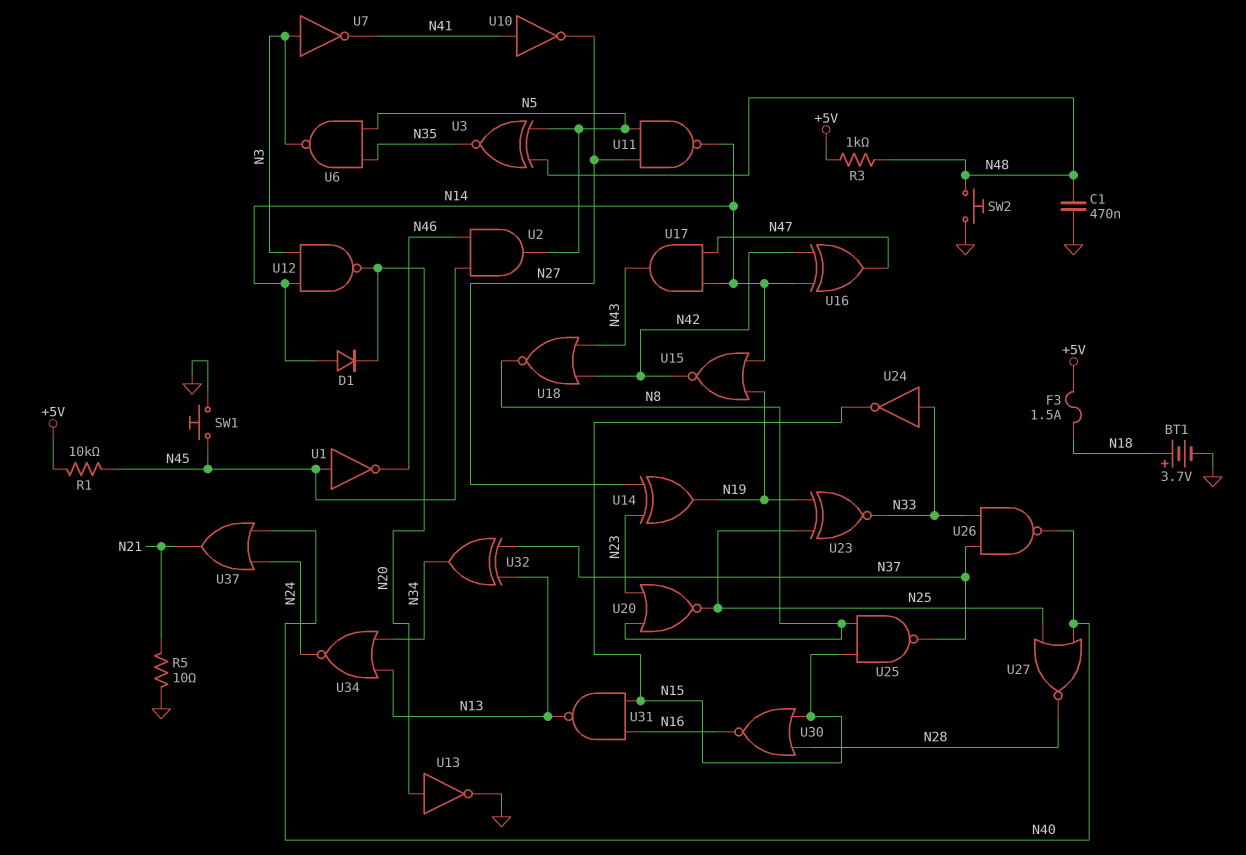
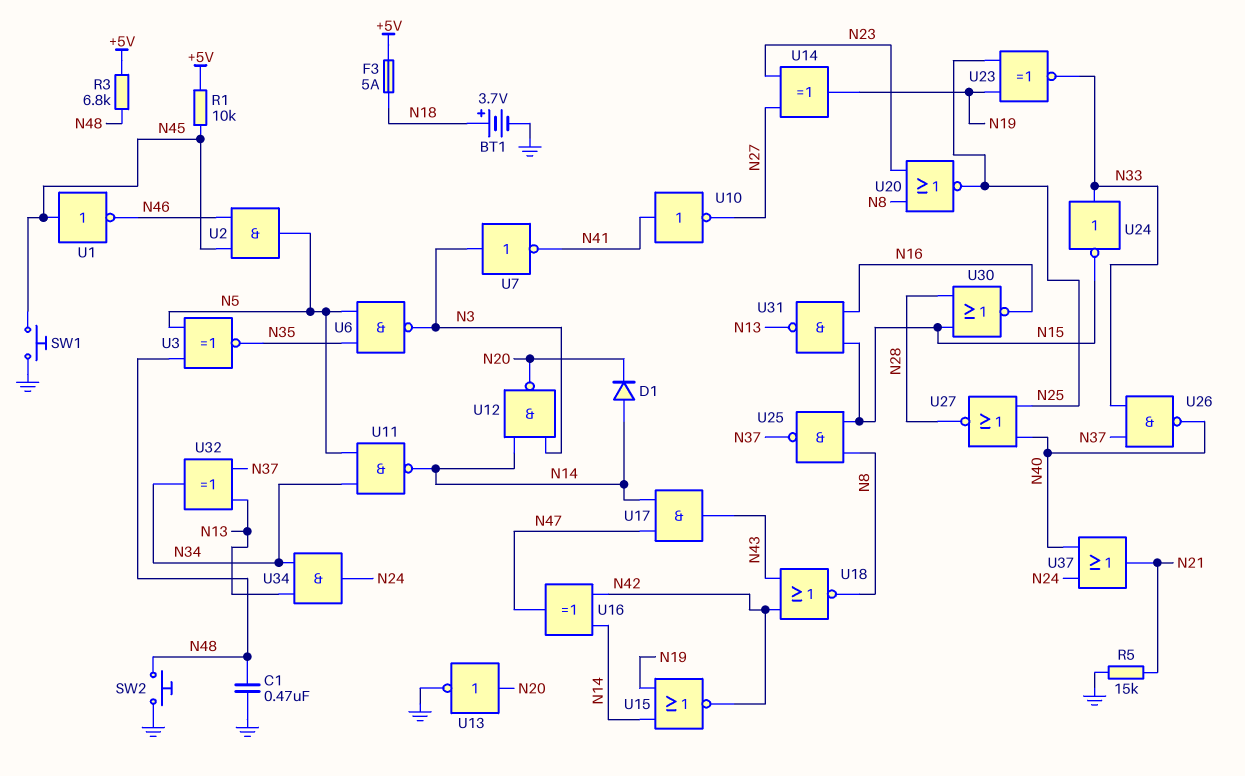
F3: 1.5A (+5V, N18) -> 5A (+5V, N18)
R3: 1k (+5V, N48) -> 6.8k (+5V, N48)
R5: 10 (GND, N21) -> 15k (GND, N21)
U11: NAND (in N5, in N27, out N14) -> NAND (in N5, in N34, out N14)
U34: NOR (in N13, in N34, out N24) -> AND (in N13, in N34, out N24)

